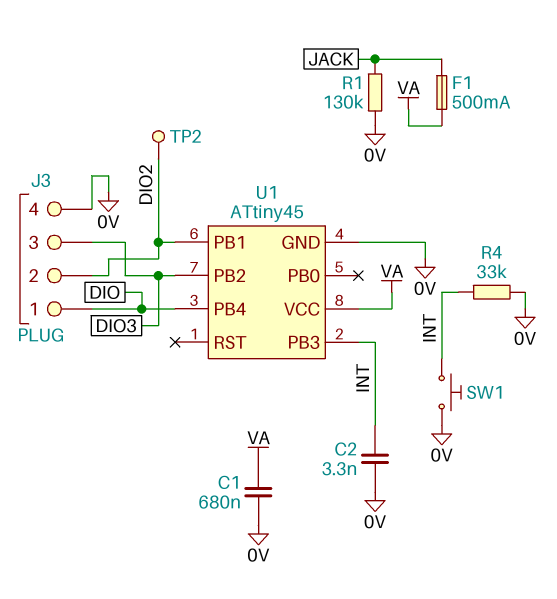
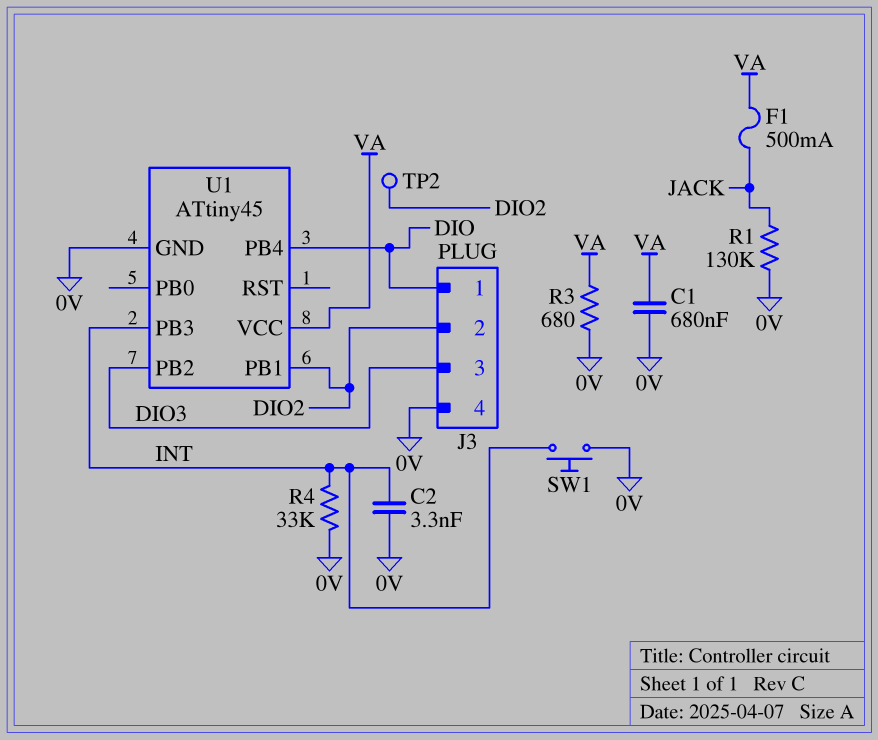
R3: none -> 680 (0V, VA)

